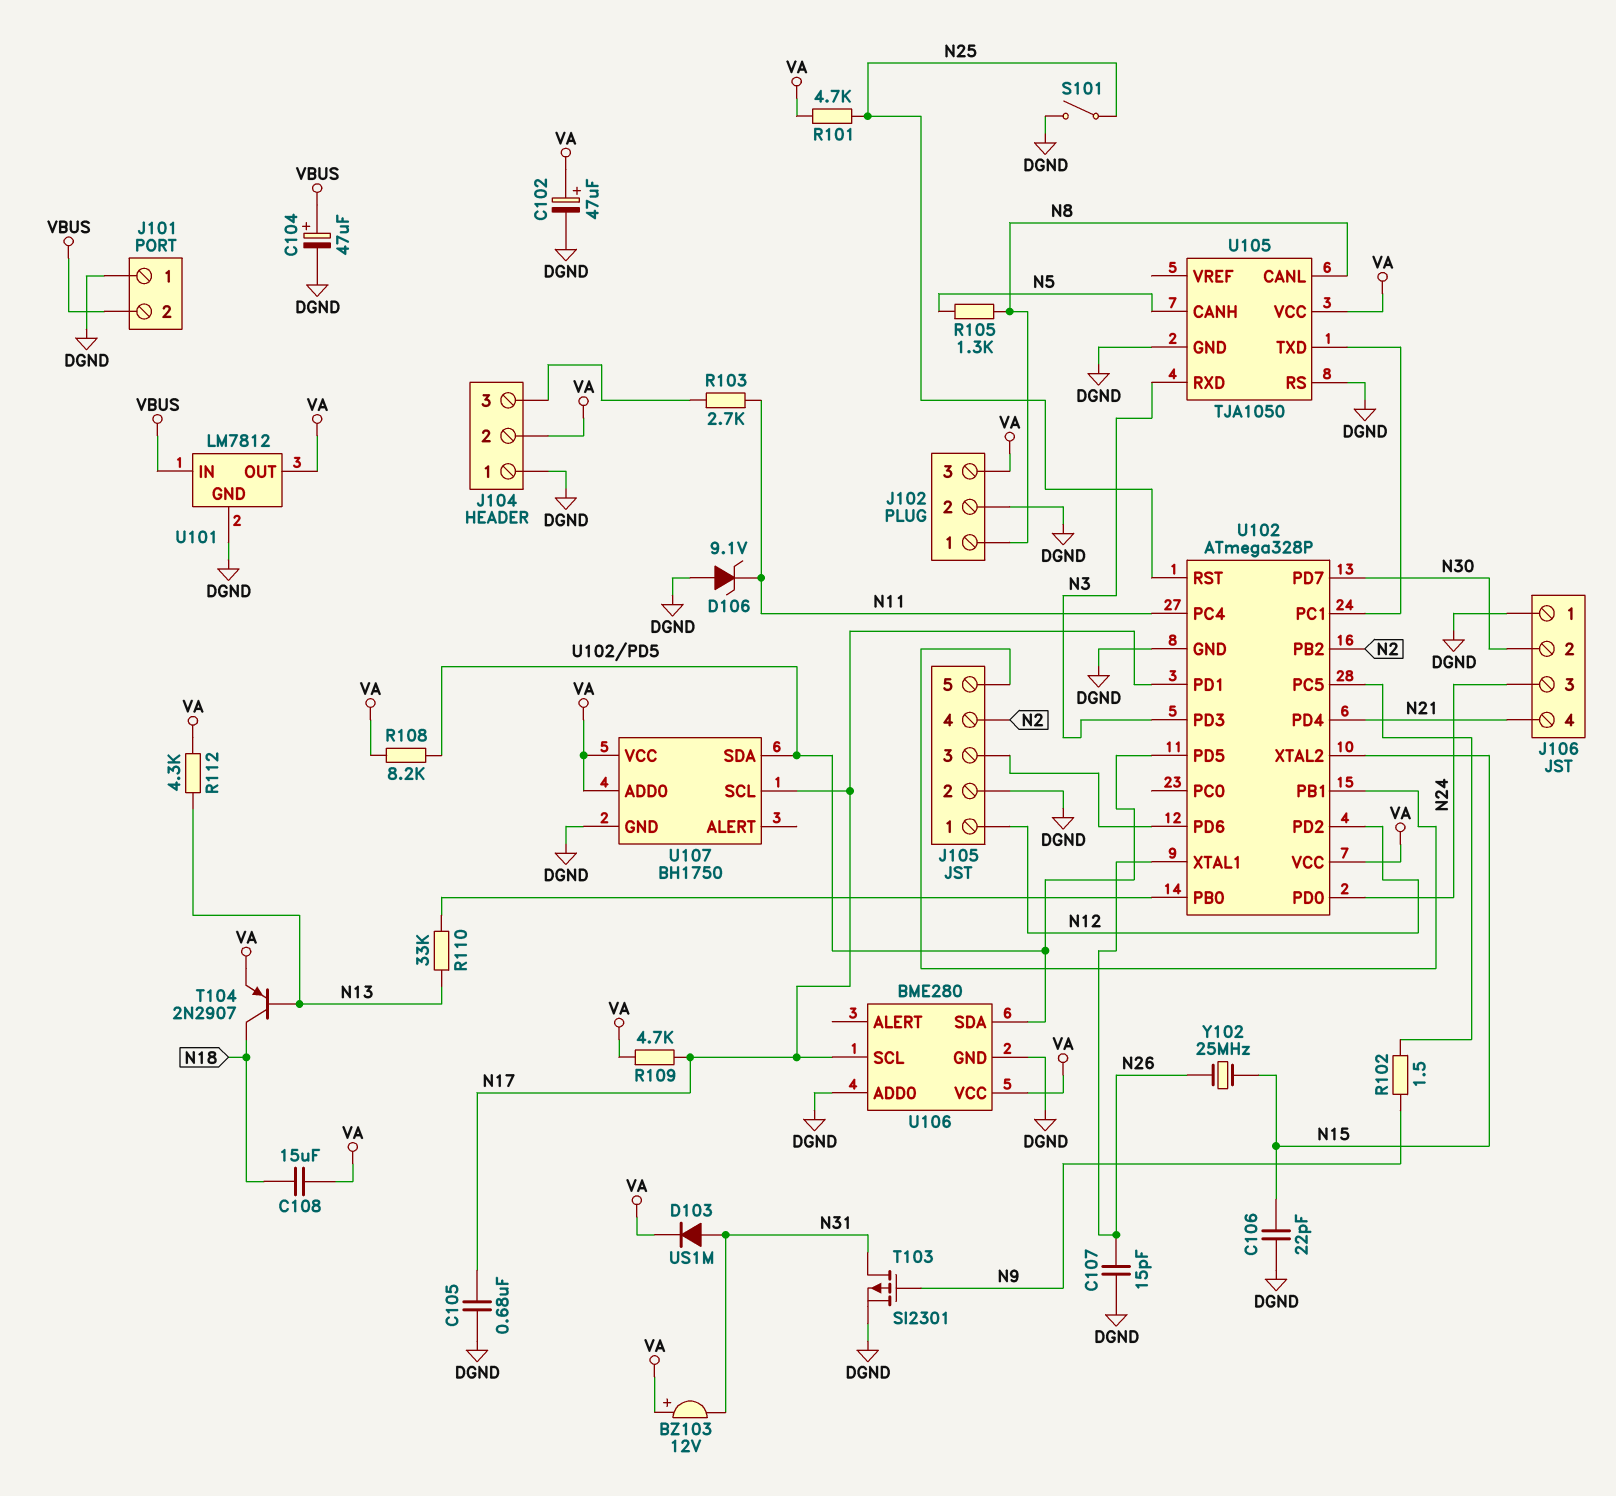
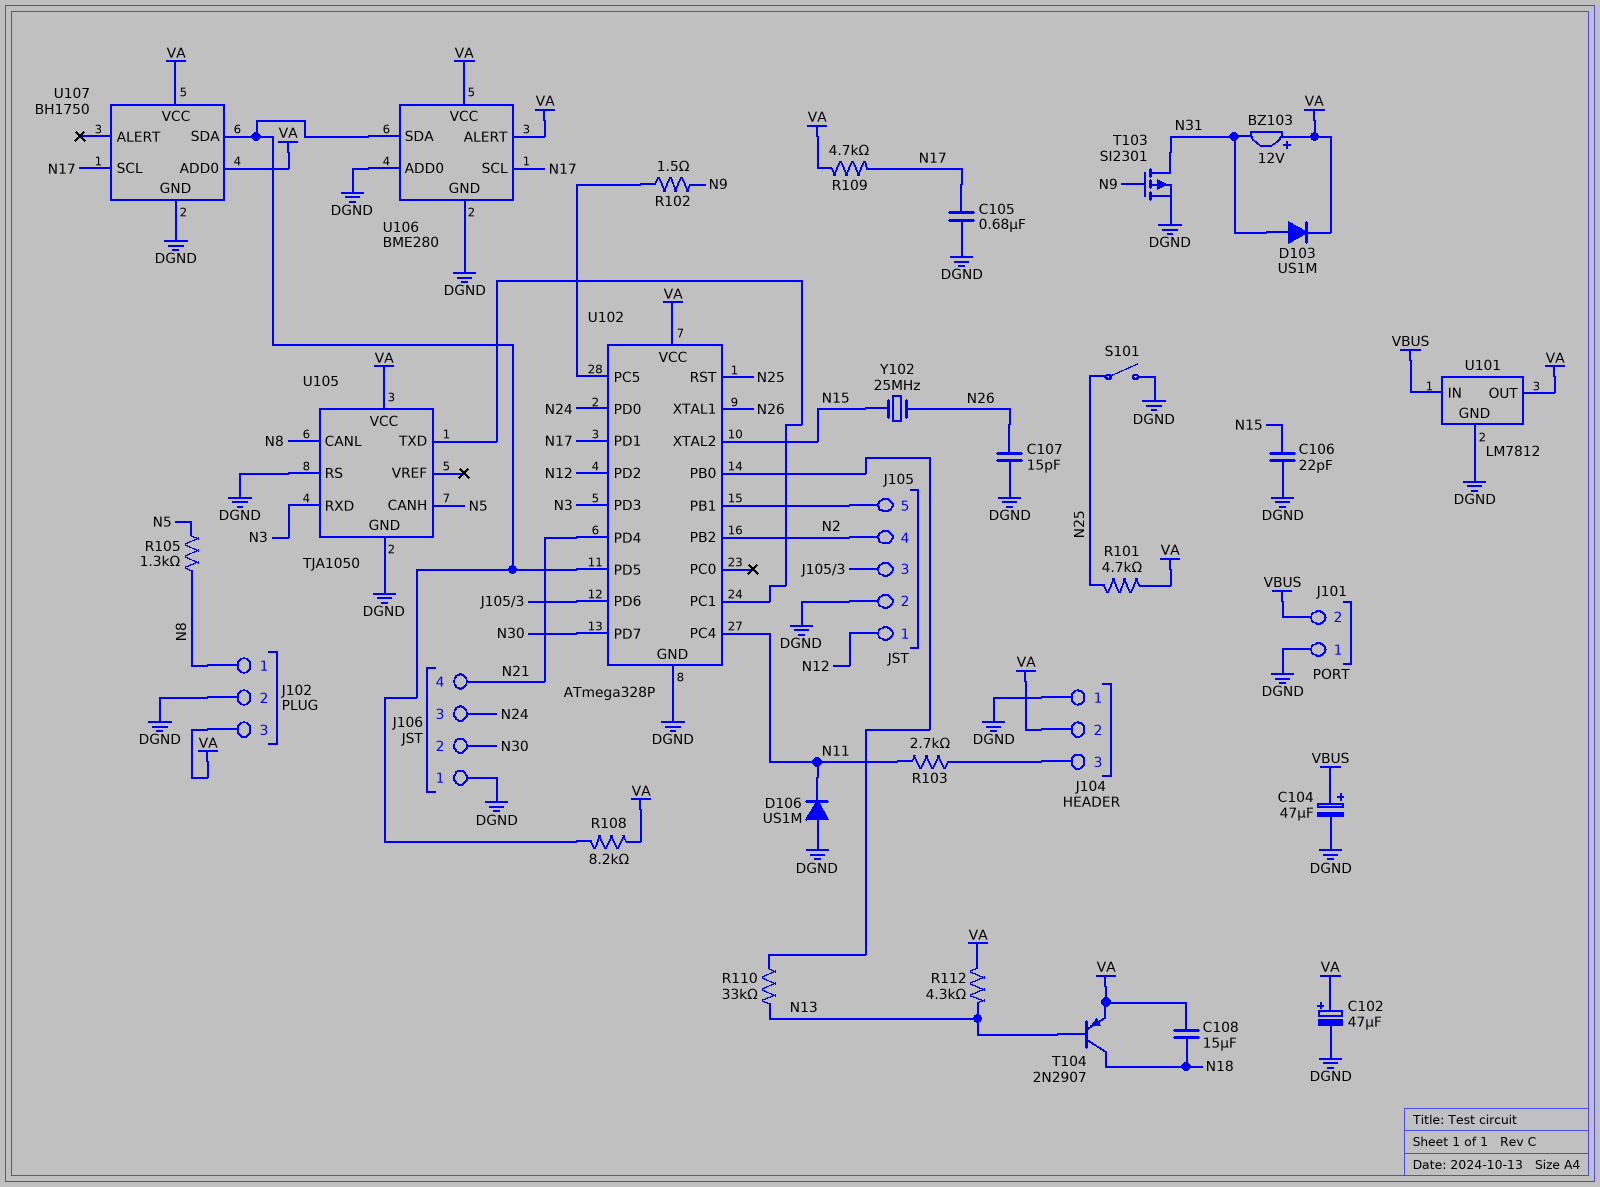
D106: zener 9.1V (A DGND, K N11) -> diode US1M (A DGND, K N11)
U106 pin ALERT: none -> VA

